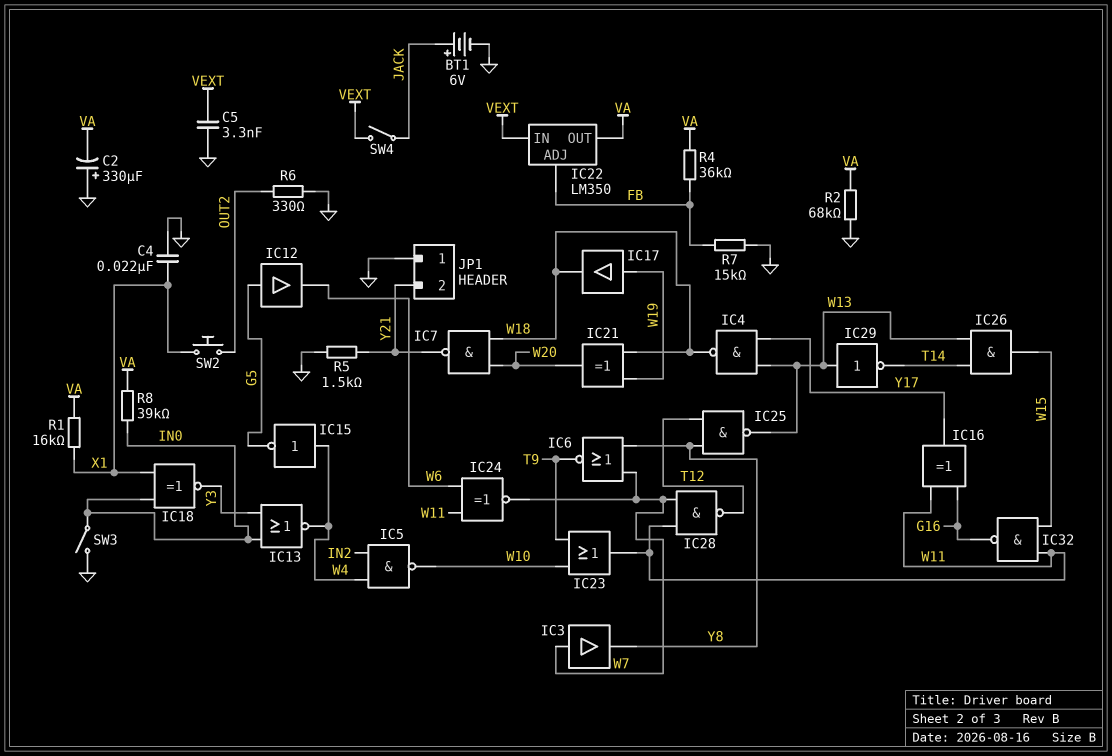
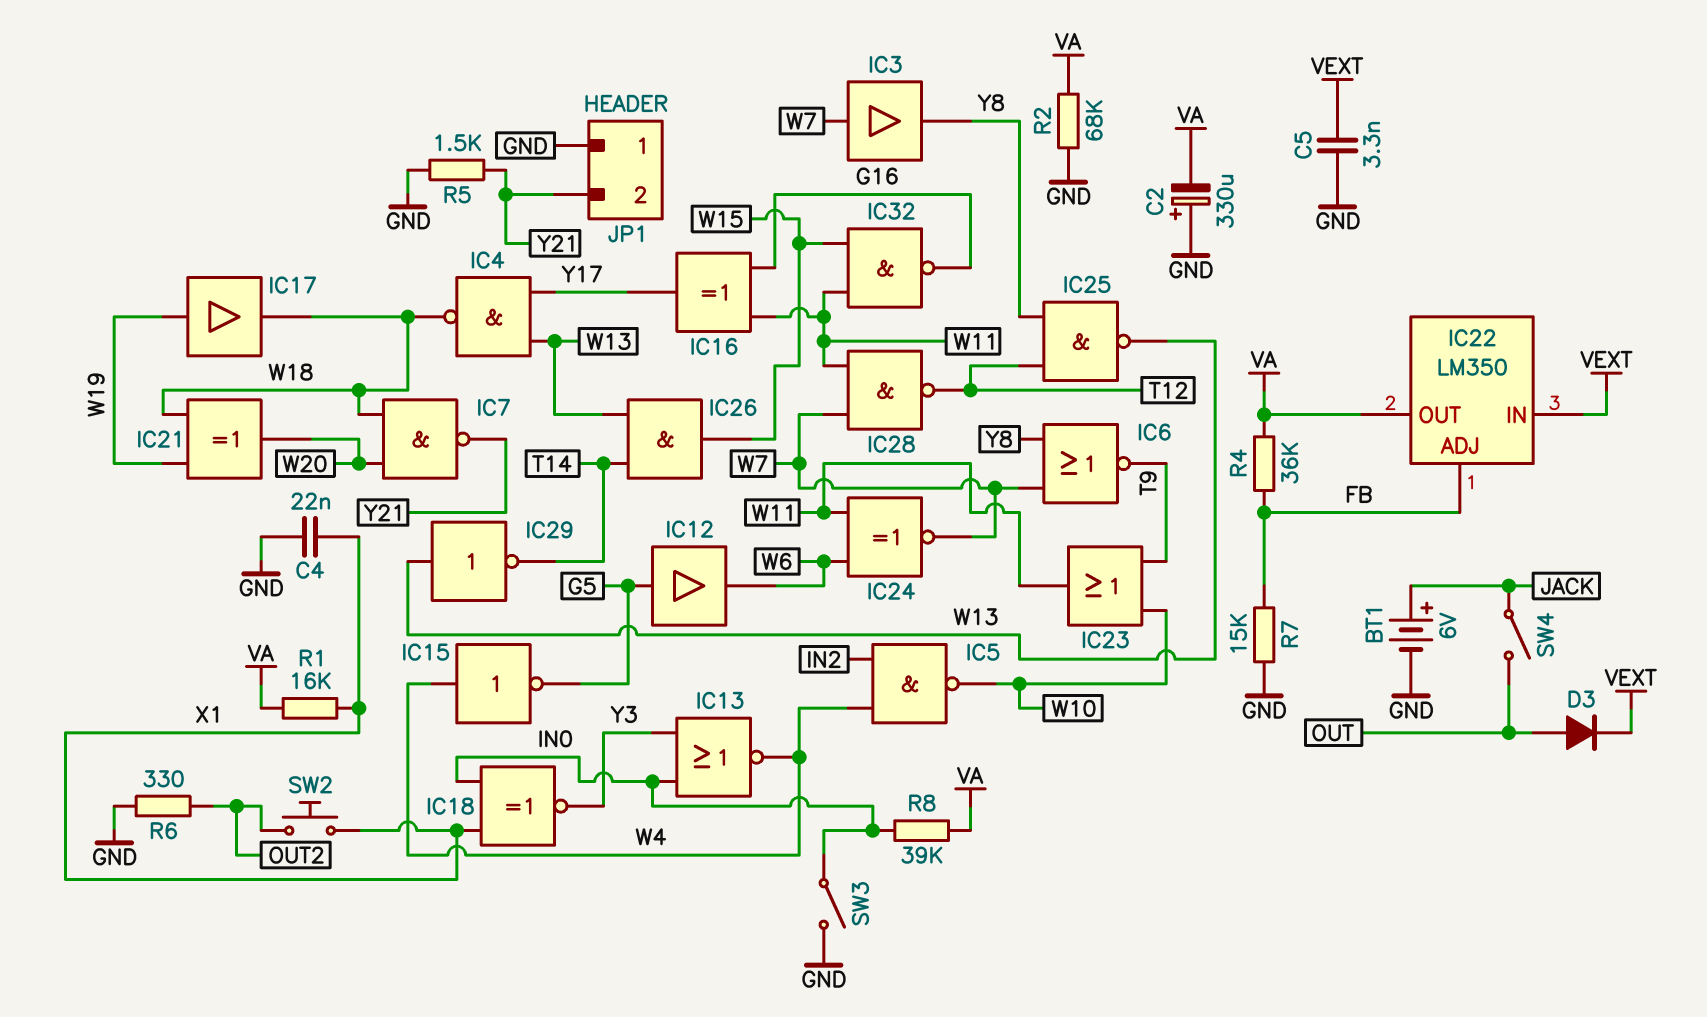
D3: none -> diode (A OUT, K VEXT)
SW4: switch (JACK, VEXT) -> switch (JACK, OUT)

